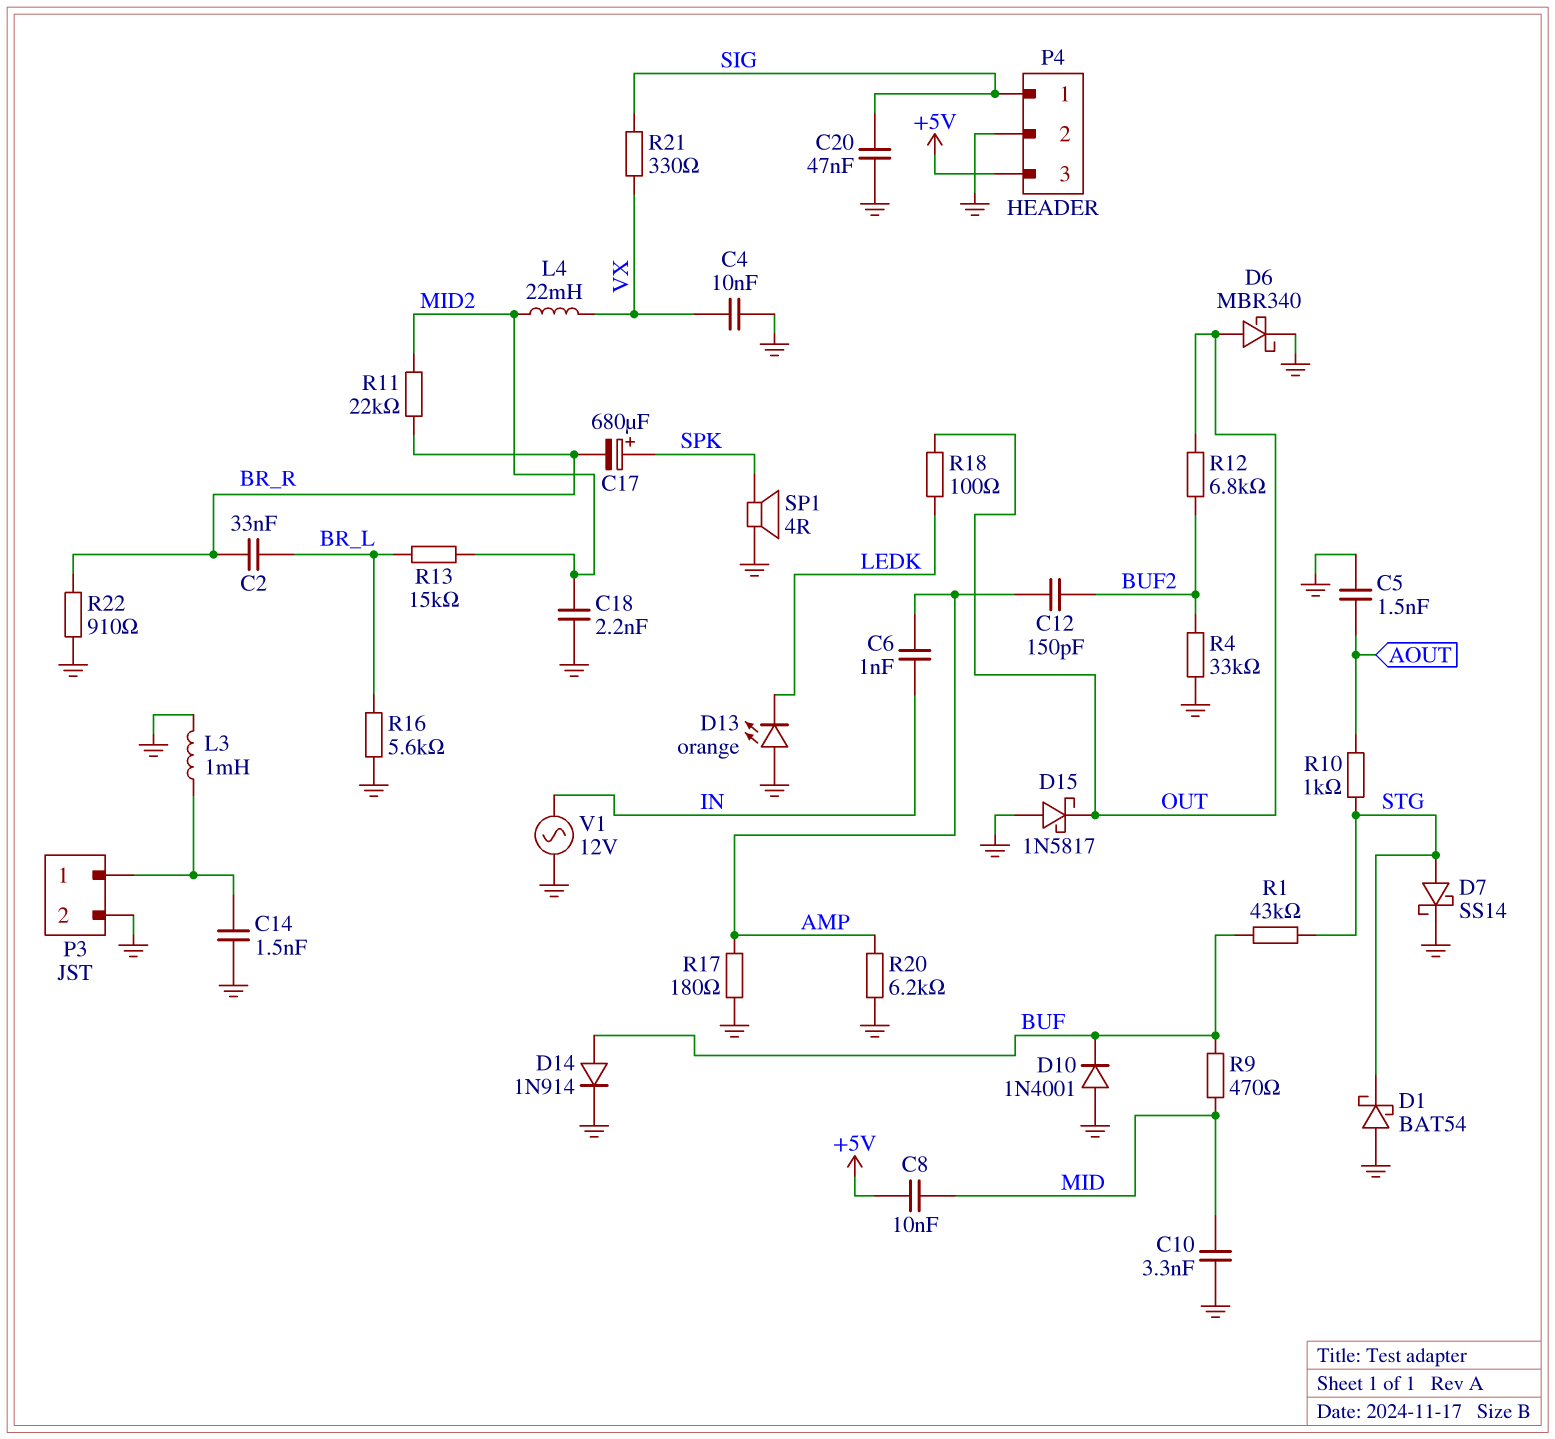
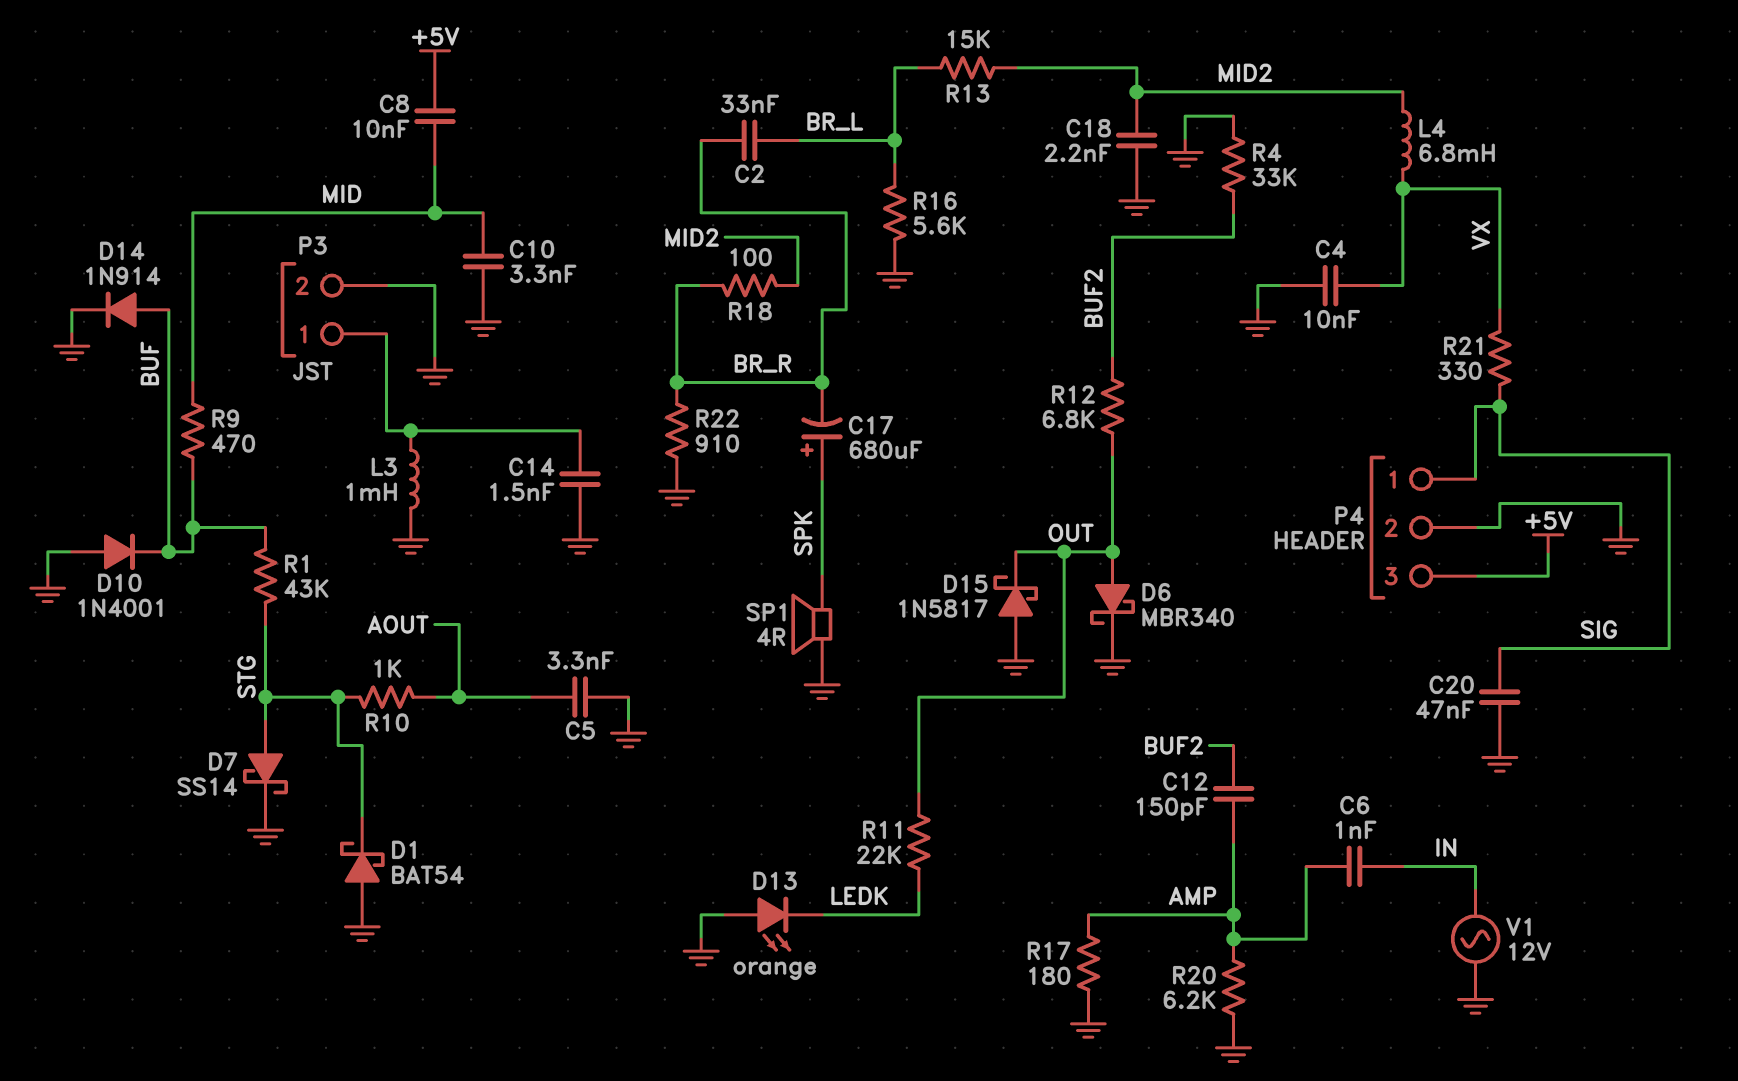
C5: 1.5nF (AOUT, GND) -> 3.3nF (AOUT, GND)
L4: 22mH (MID2, VX) -> 6.8mH (MID2, VX)
R11: 22k (BR_R, MID2) -> 22k (LEDK, OUT)
R18: 100 (LEDK, OUT) -> 100 (BR_R, MID2)

